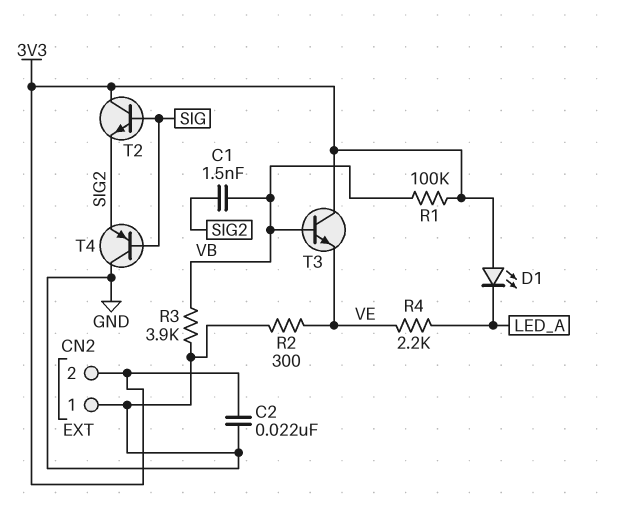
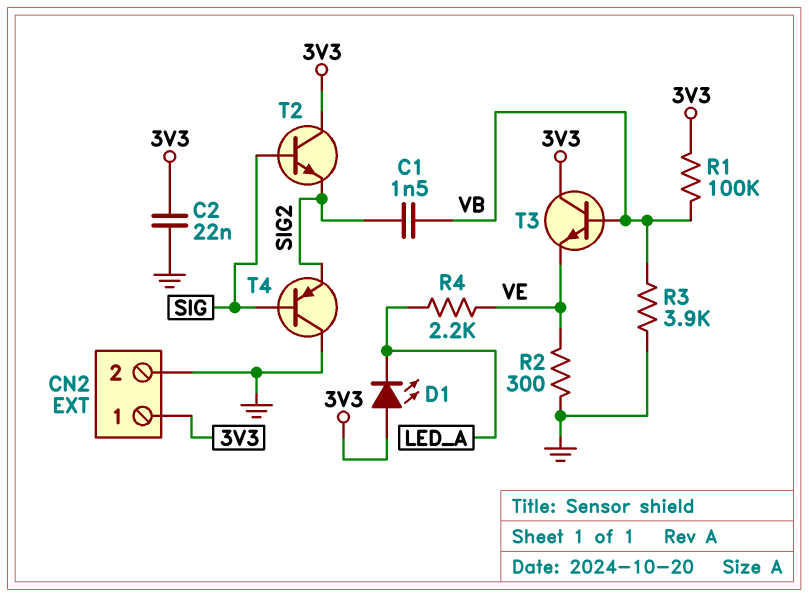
CN2 pin 1: GND -> 3V3
CN2 pin 2: 3V3 -> GND

